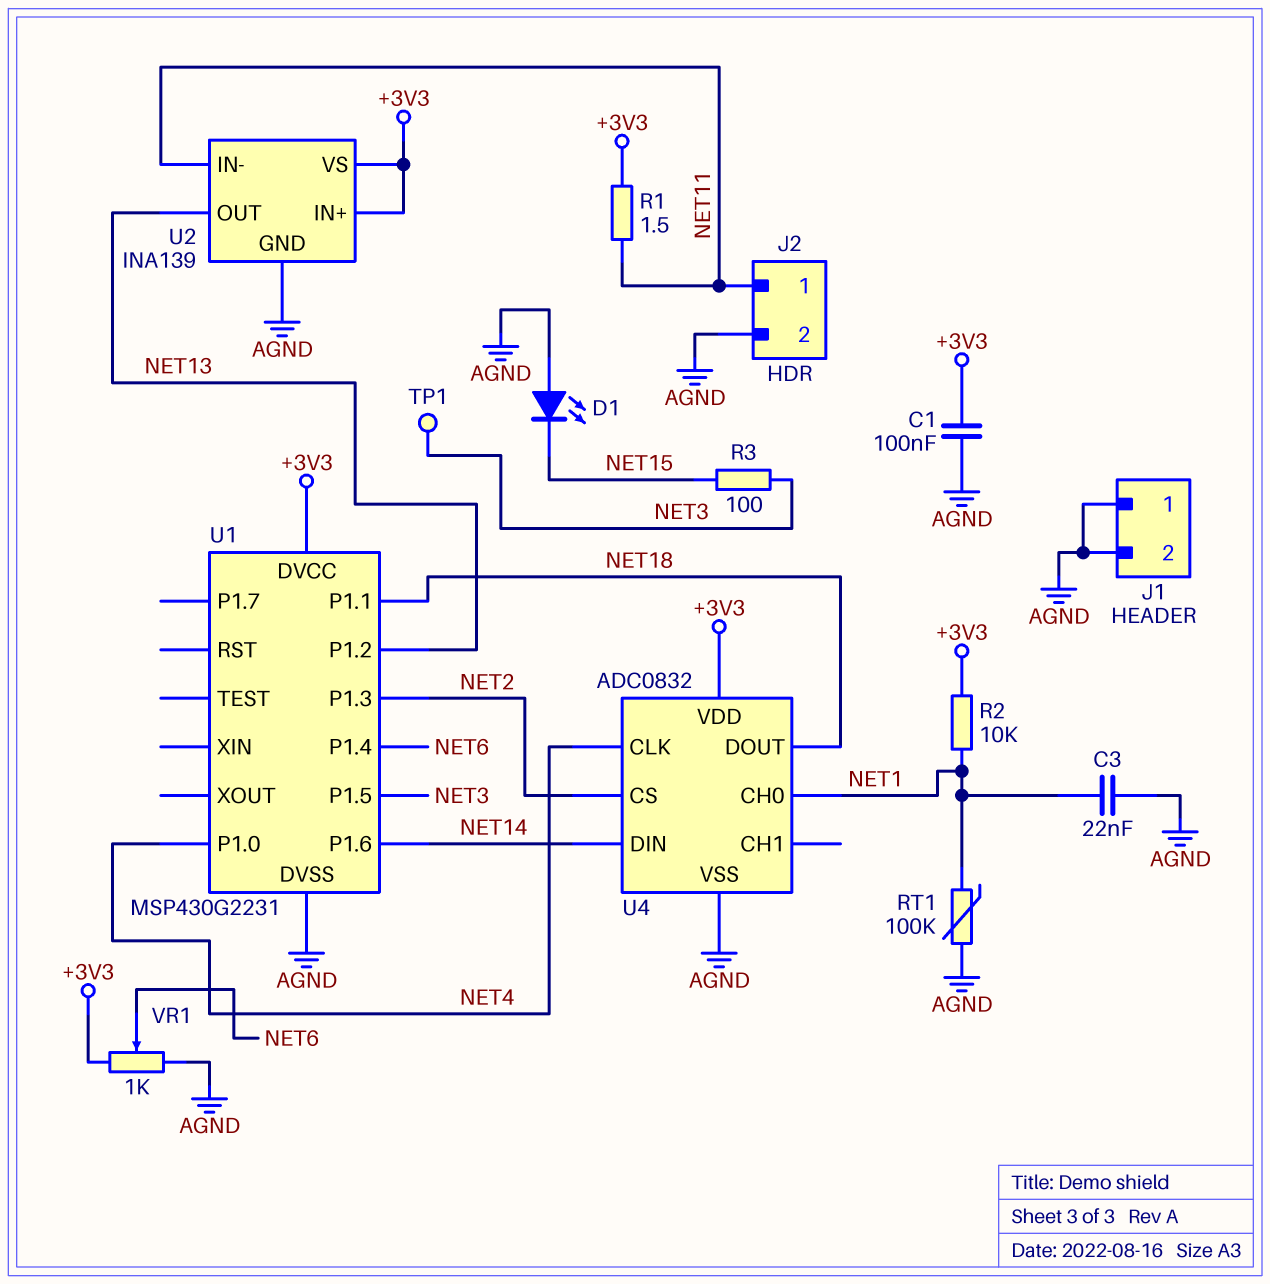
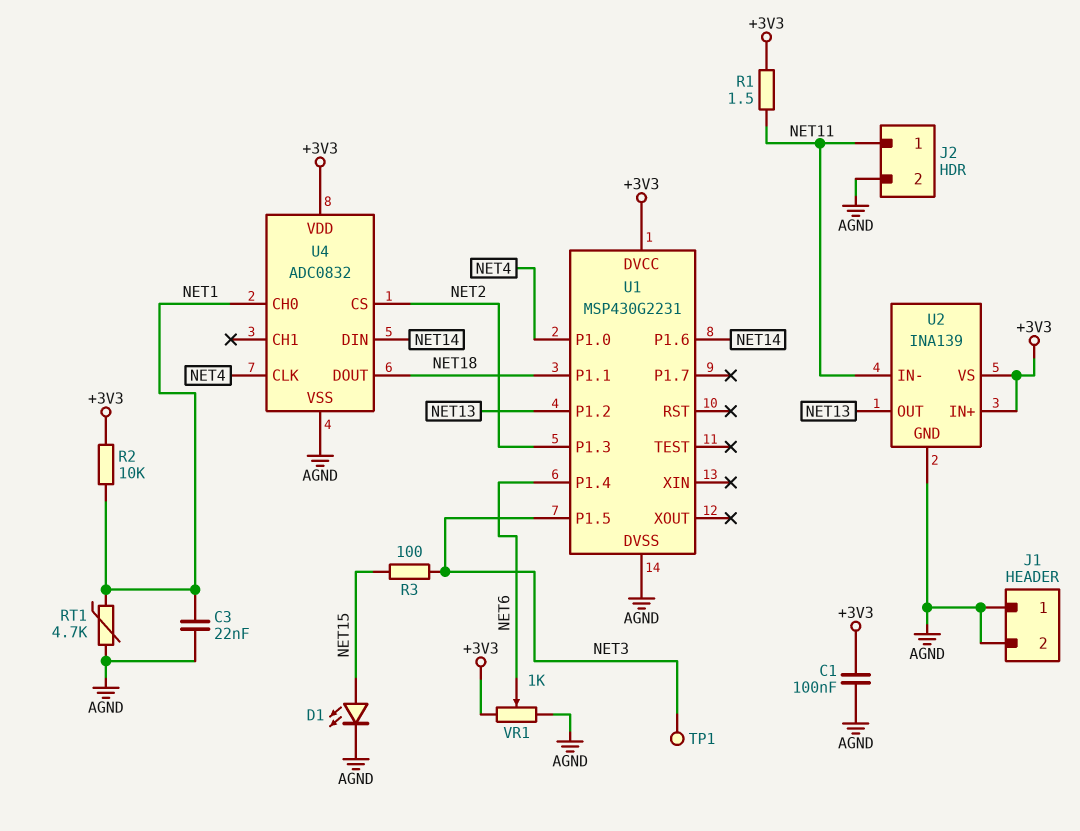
D1: LED (A AGND, K NET15) -> LED (A NET15, K AGND)
RT1: 100k (AGND, NET1) -> 4.7k (AGND, NET1)

